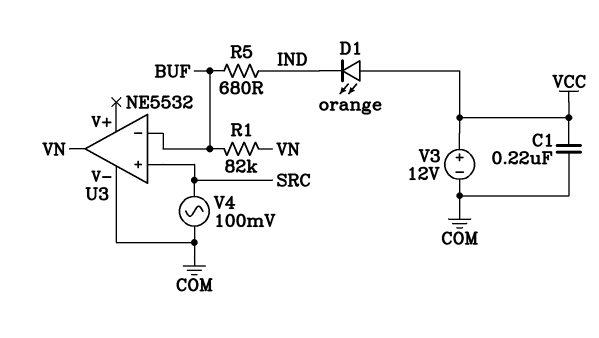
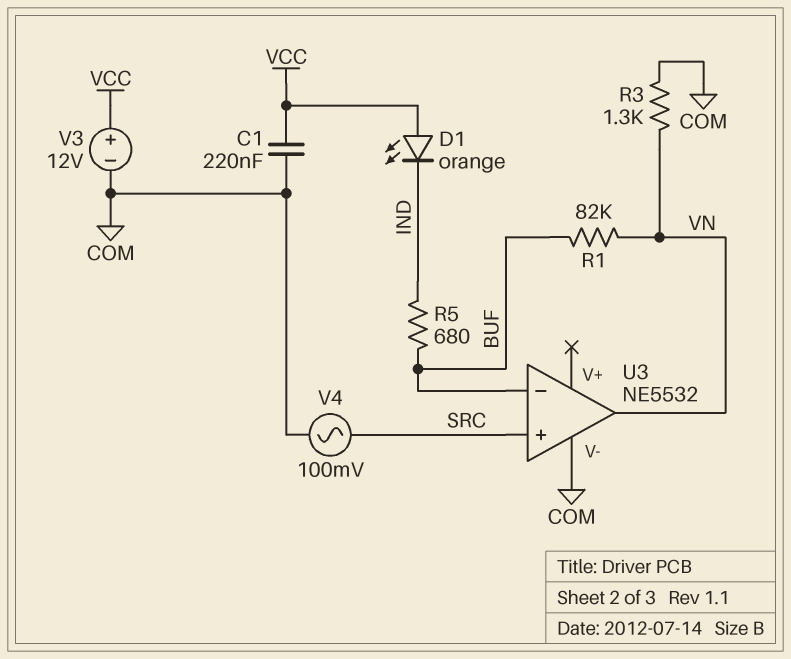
R3: none -> 1.3k (COM, VN)

